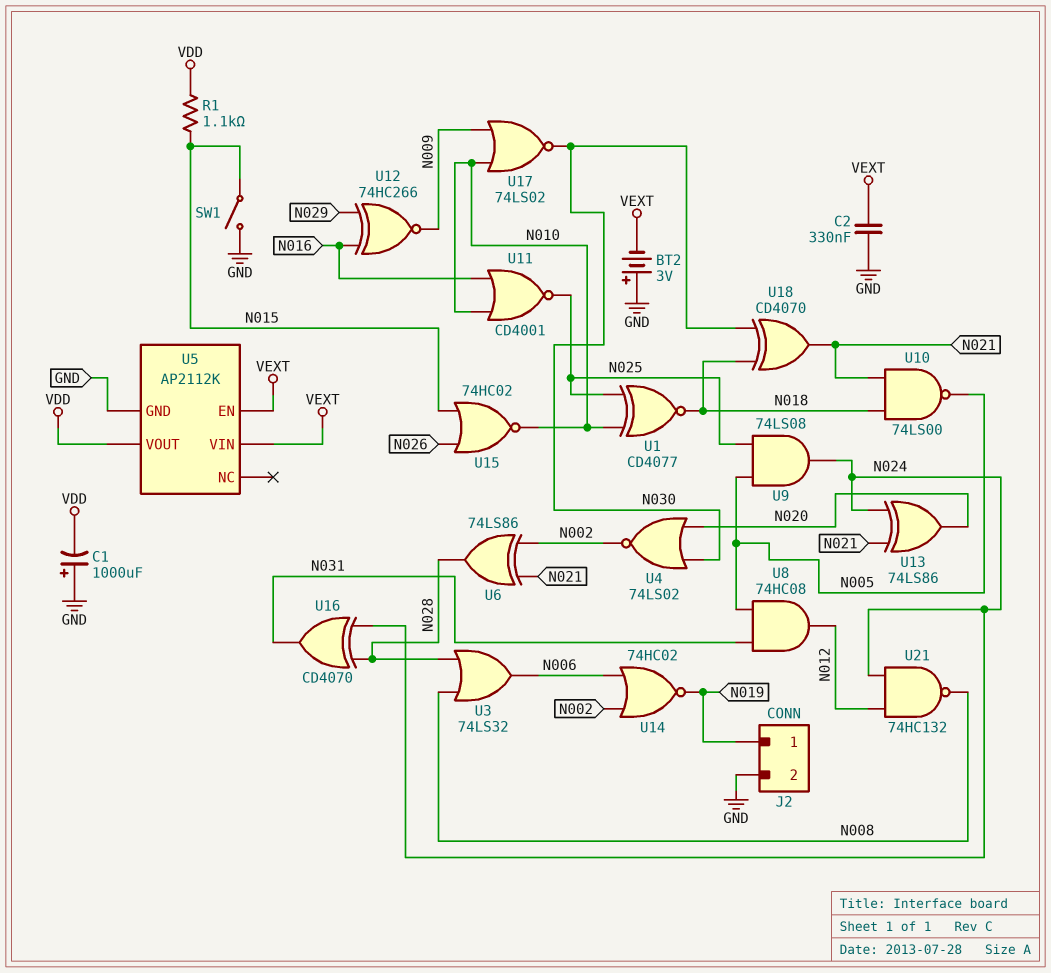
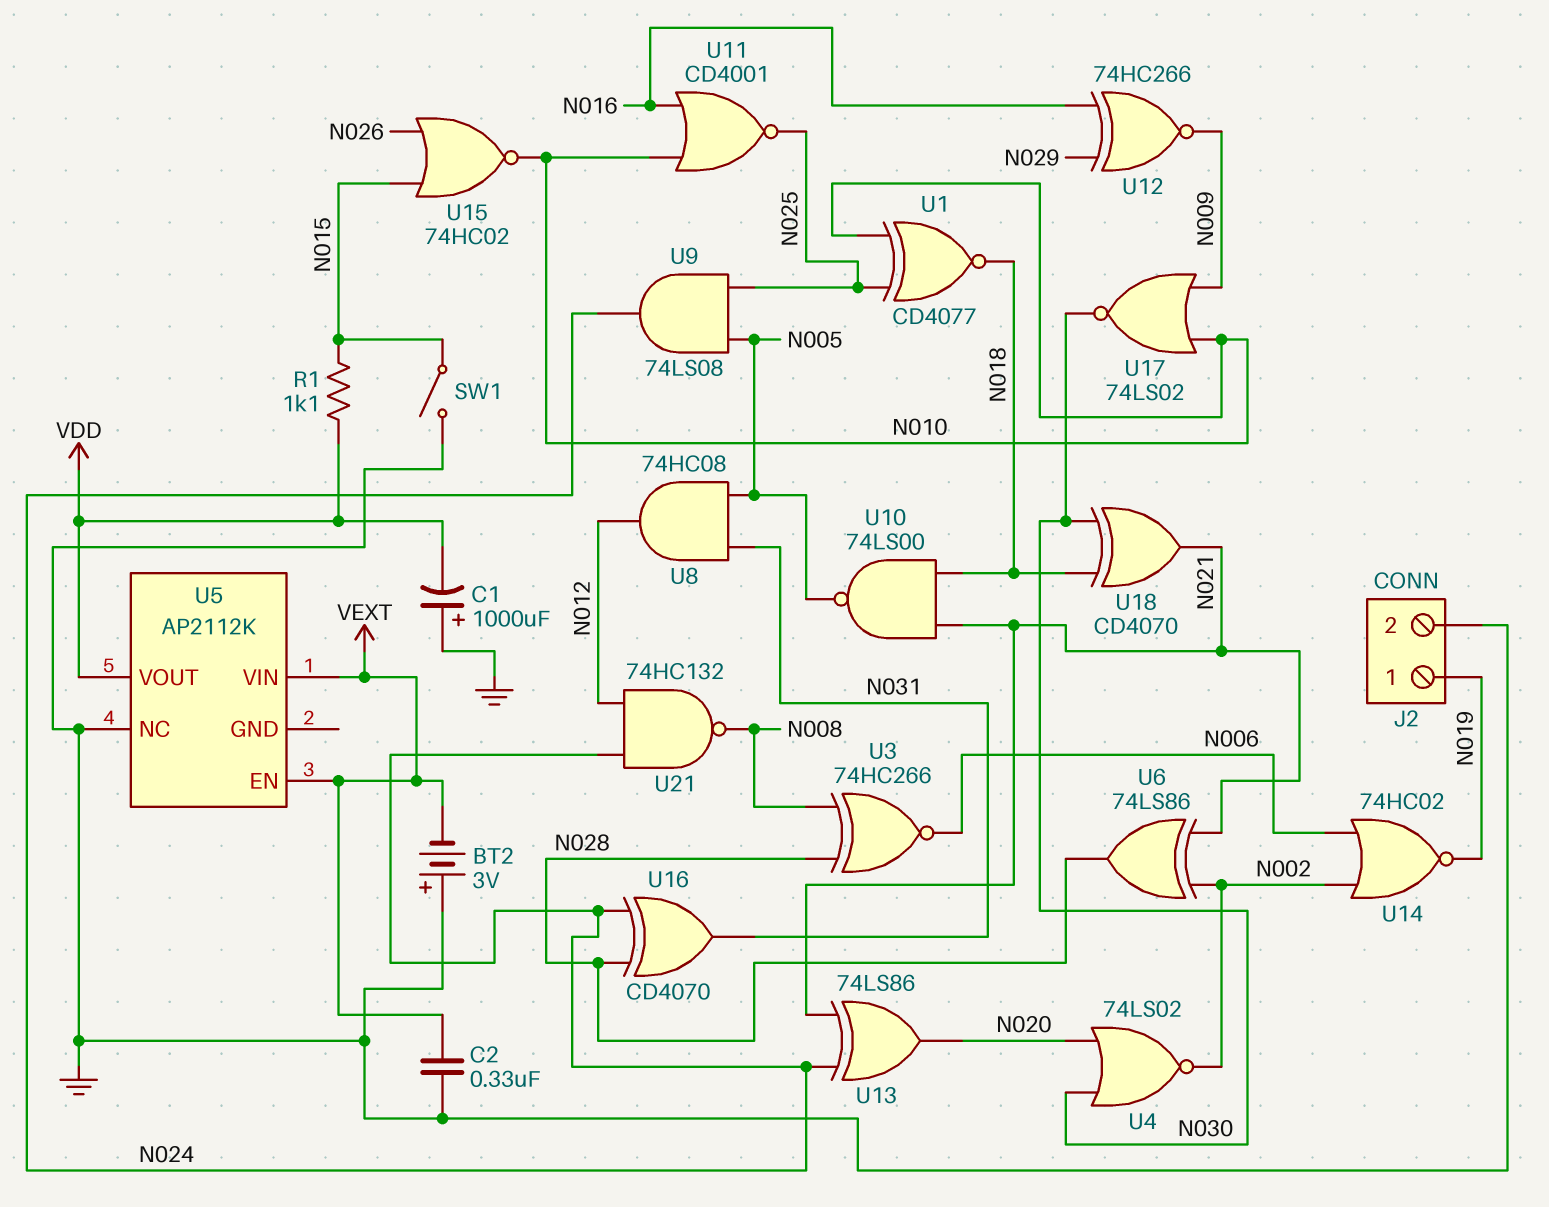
U3: OR 74LS32 (in N008, in N028, out N006) -> XNOR 74HC266 (in N008, in N028, out N006)
U5 pin GND: GND -> none
U5 pin NC: none -> GND

